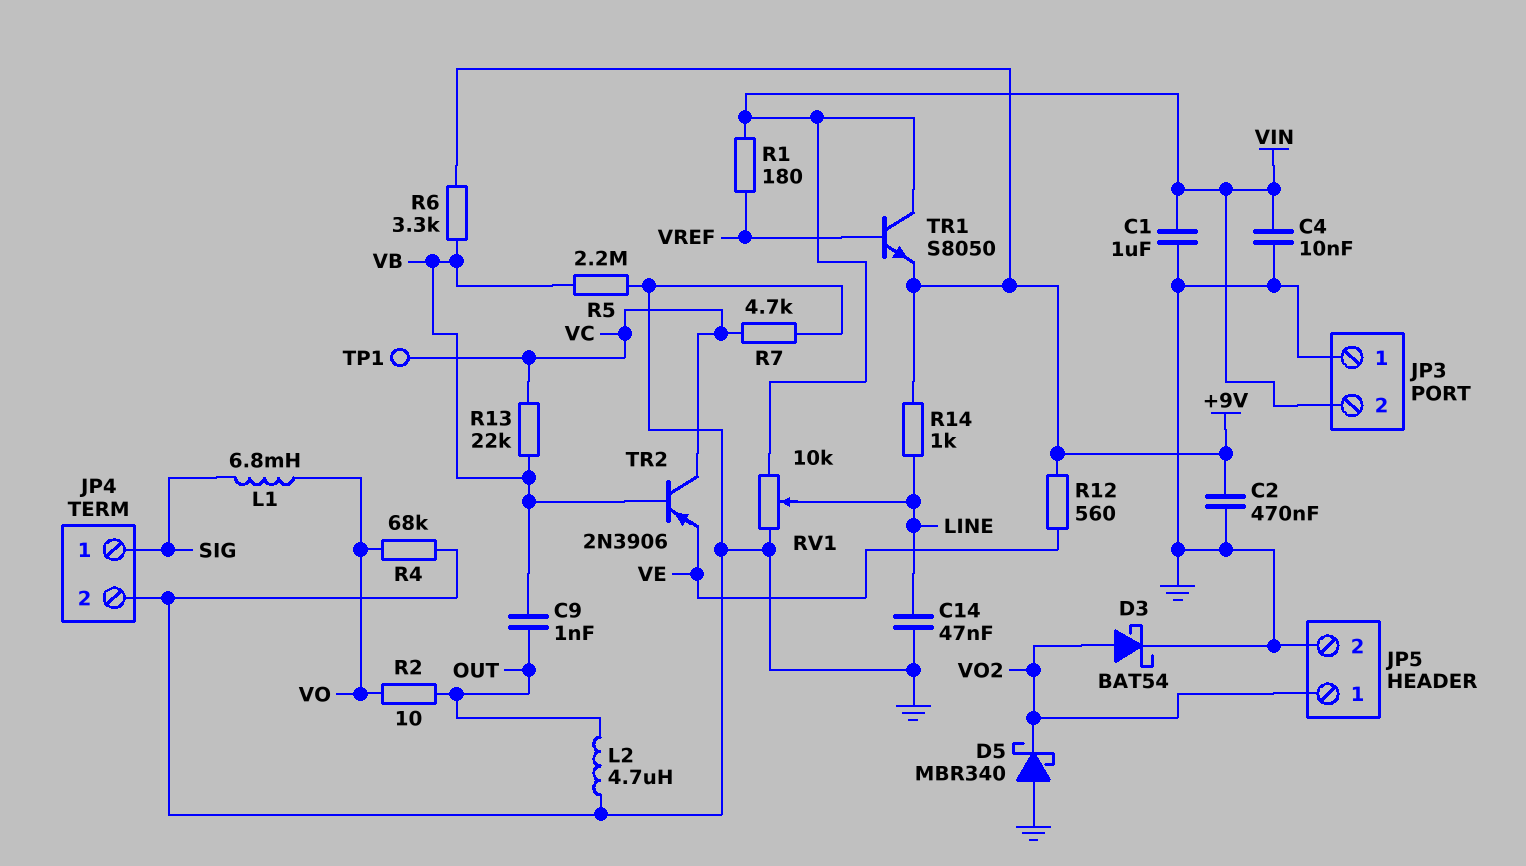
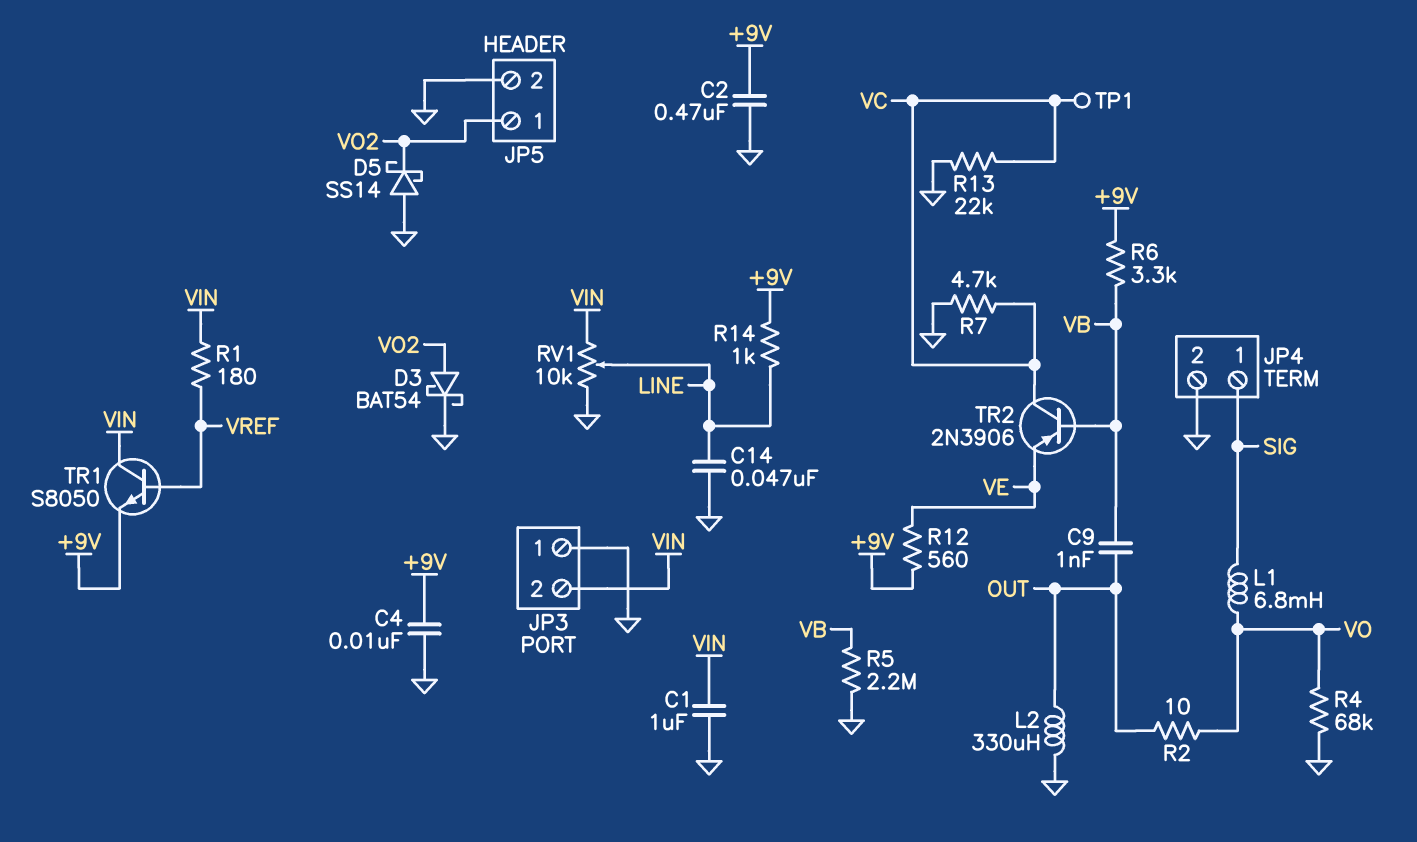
C4: 10nF (GND, VIN) -> 10nF (+9V, GND)
D5: schottky MBR340 (A GND, K VO2) -> schottky SS14 (A GND, K VO2)
L2: 4.7uH (GND, OUT) -> 330uH (GND, OUT)
R13: 22k (VB, VC) -> 22k (GND, VC)

